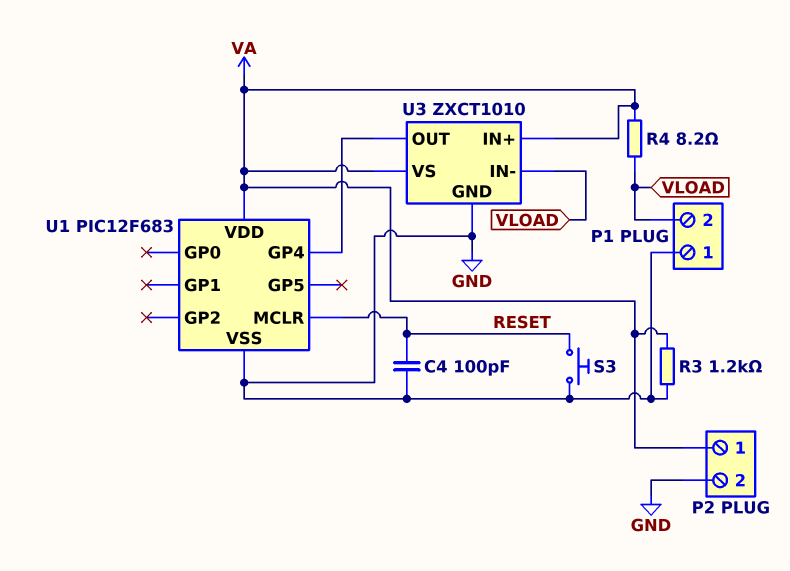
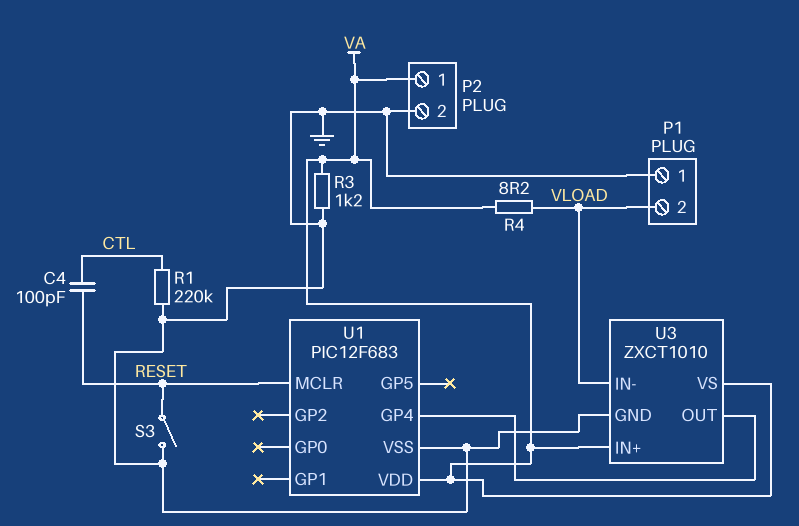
C4: 100pF (GND, RESET) -> 100pF (CTL, RESET)
R1: none -> 220k (CTL, GND)
S3: button (GND, RESET) -> switch (GND, RESET)

